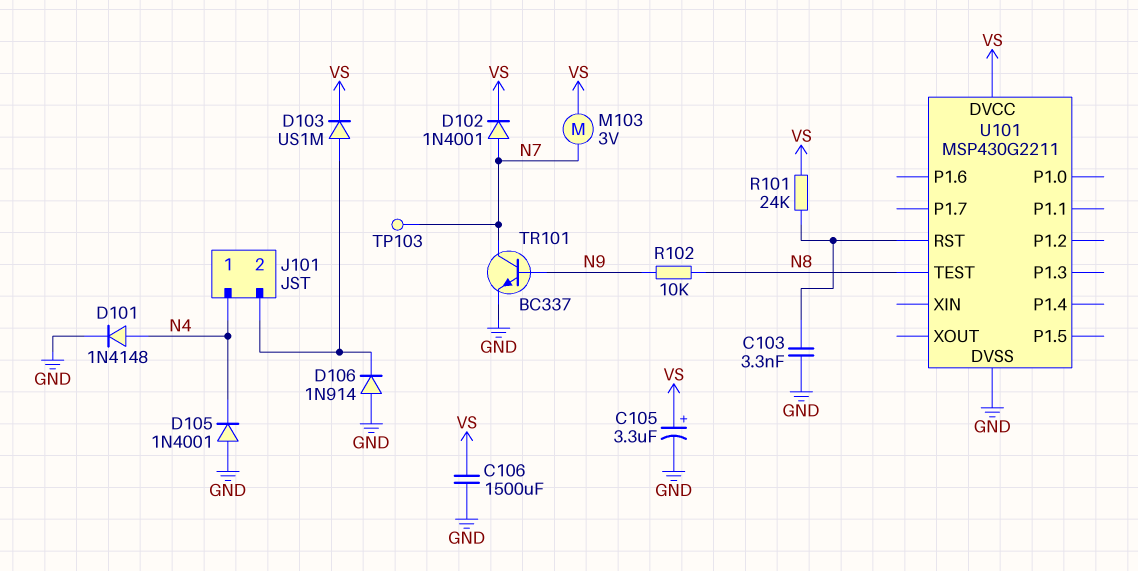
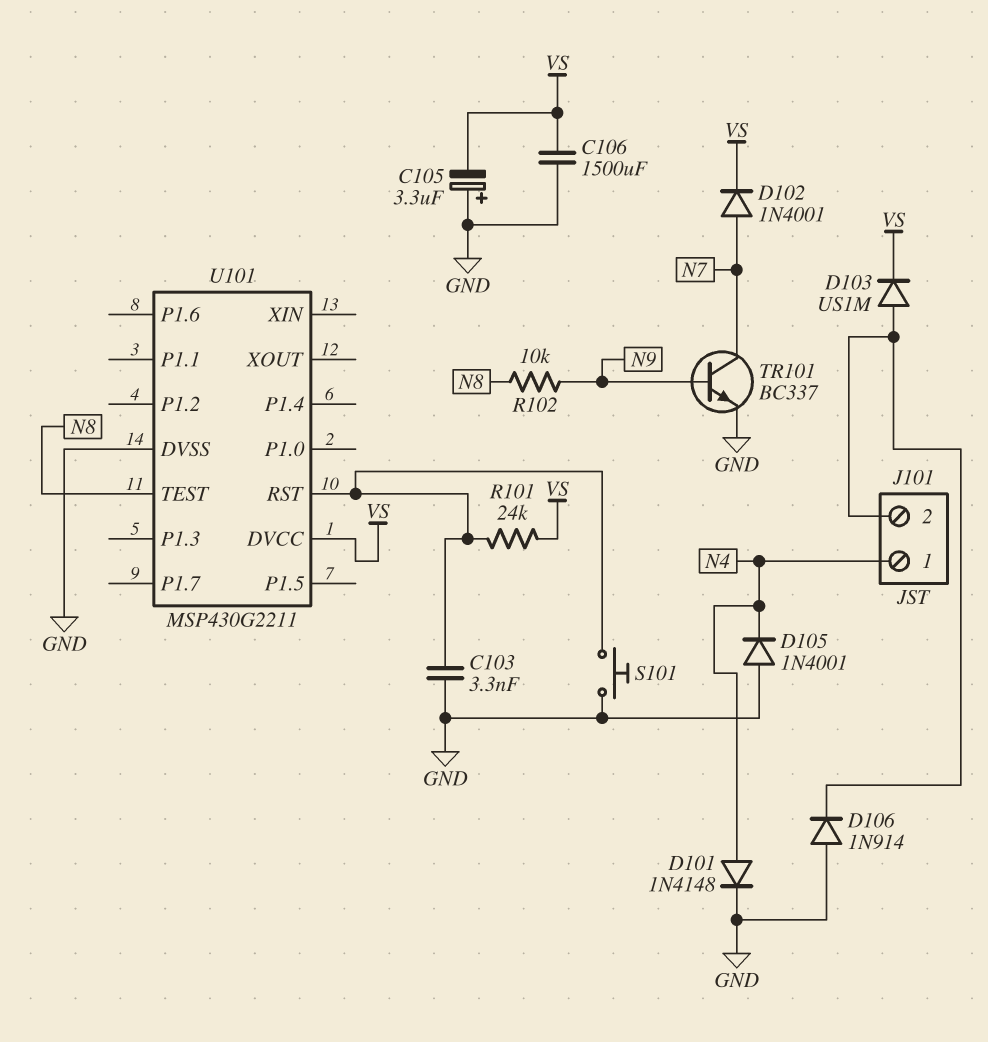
C105: 3.3uF (plus VS, minus GND) -> 3.3uF (plus GND, minus VS)
M103: motor 3V (N7, VS) -> none
S101: none -> button (GND, U101/RST)
TP103: test point (N7) -> none

